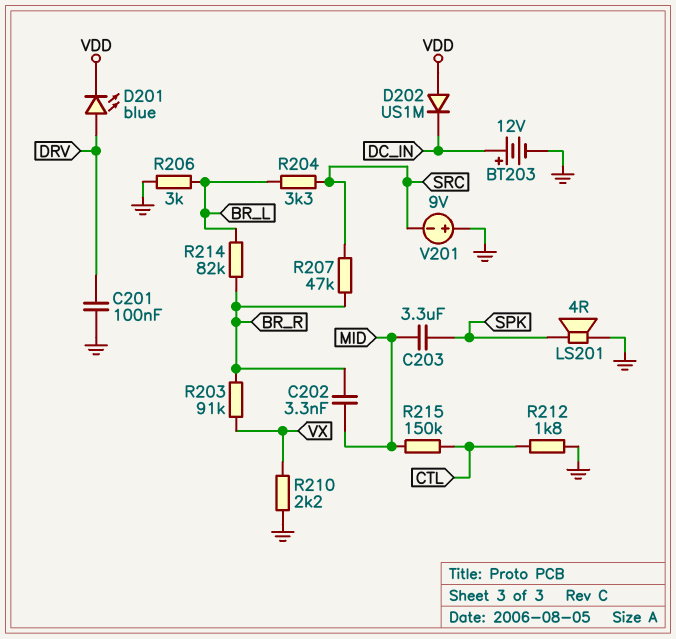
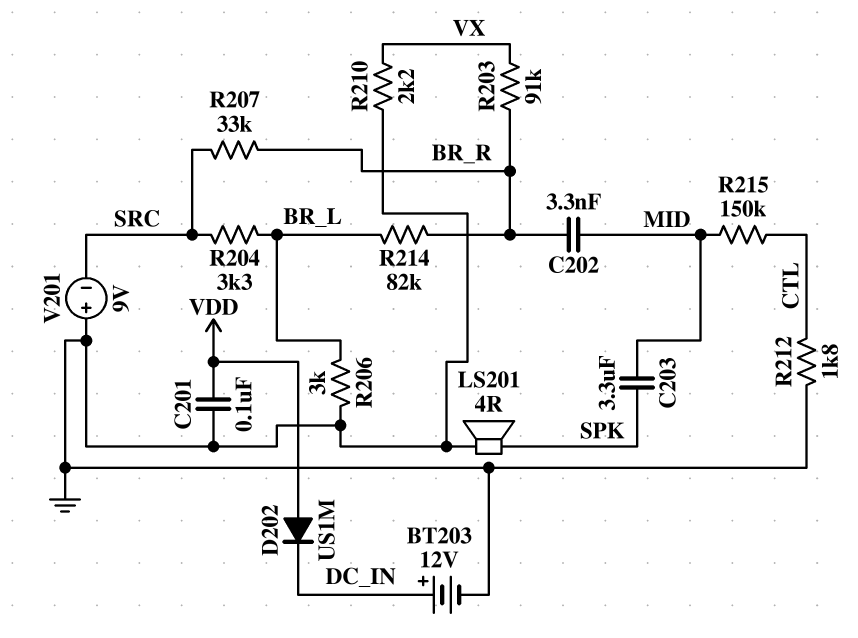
C201: 100nF (DRV, GND) -> 100nF (GND, VDD)
D201: LED blue (A DRV, K VDD) -> none
R207: 47k (BR_R, SRC) -> 33k (BR_R, SRC)

